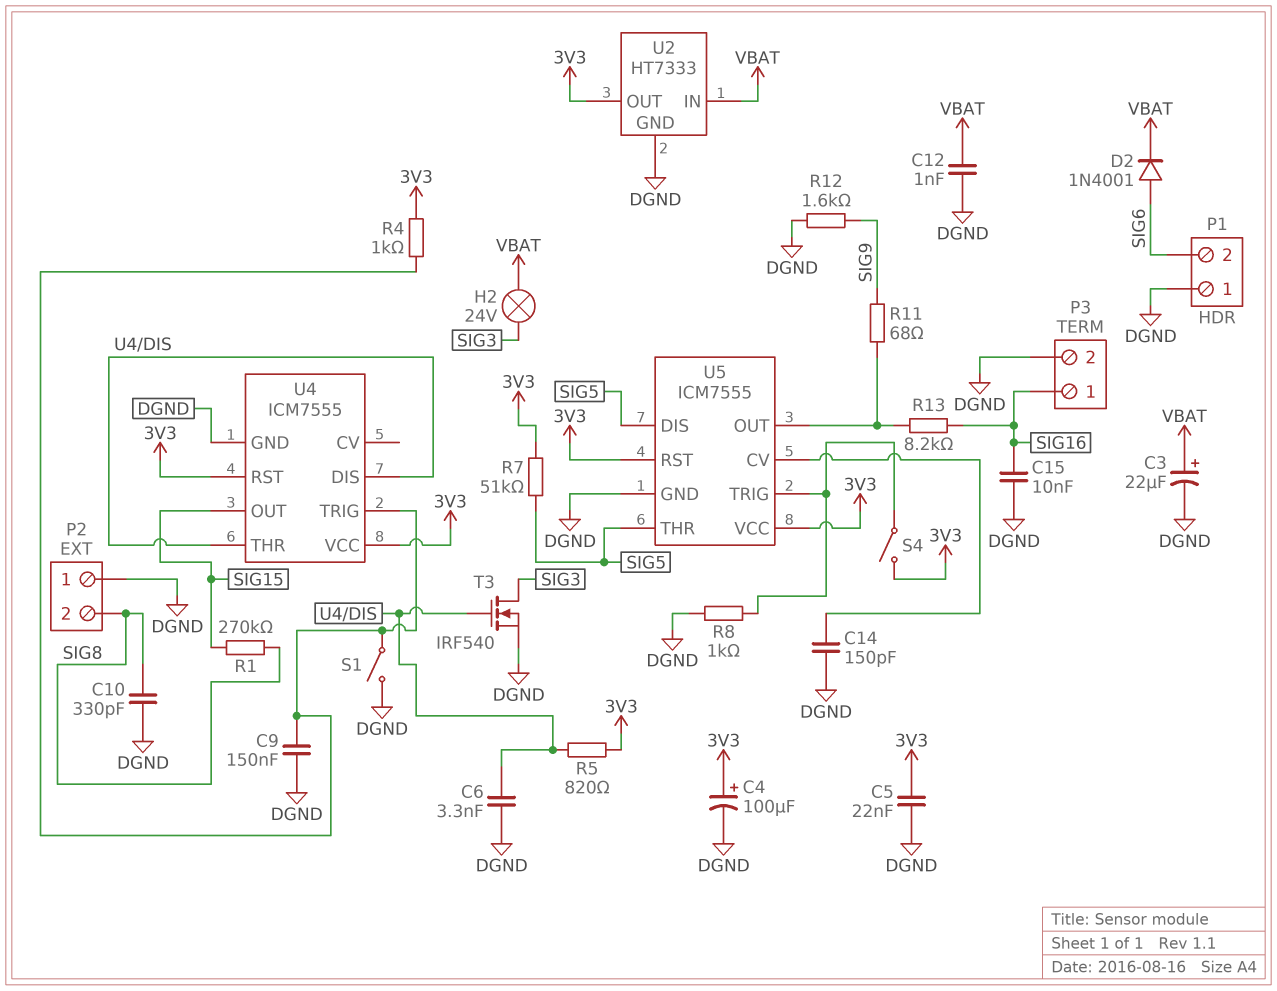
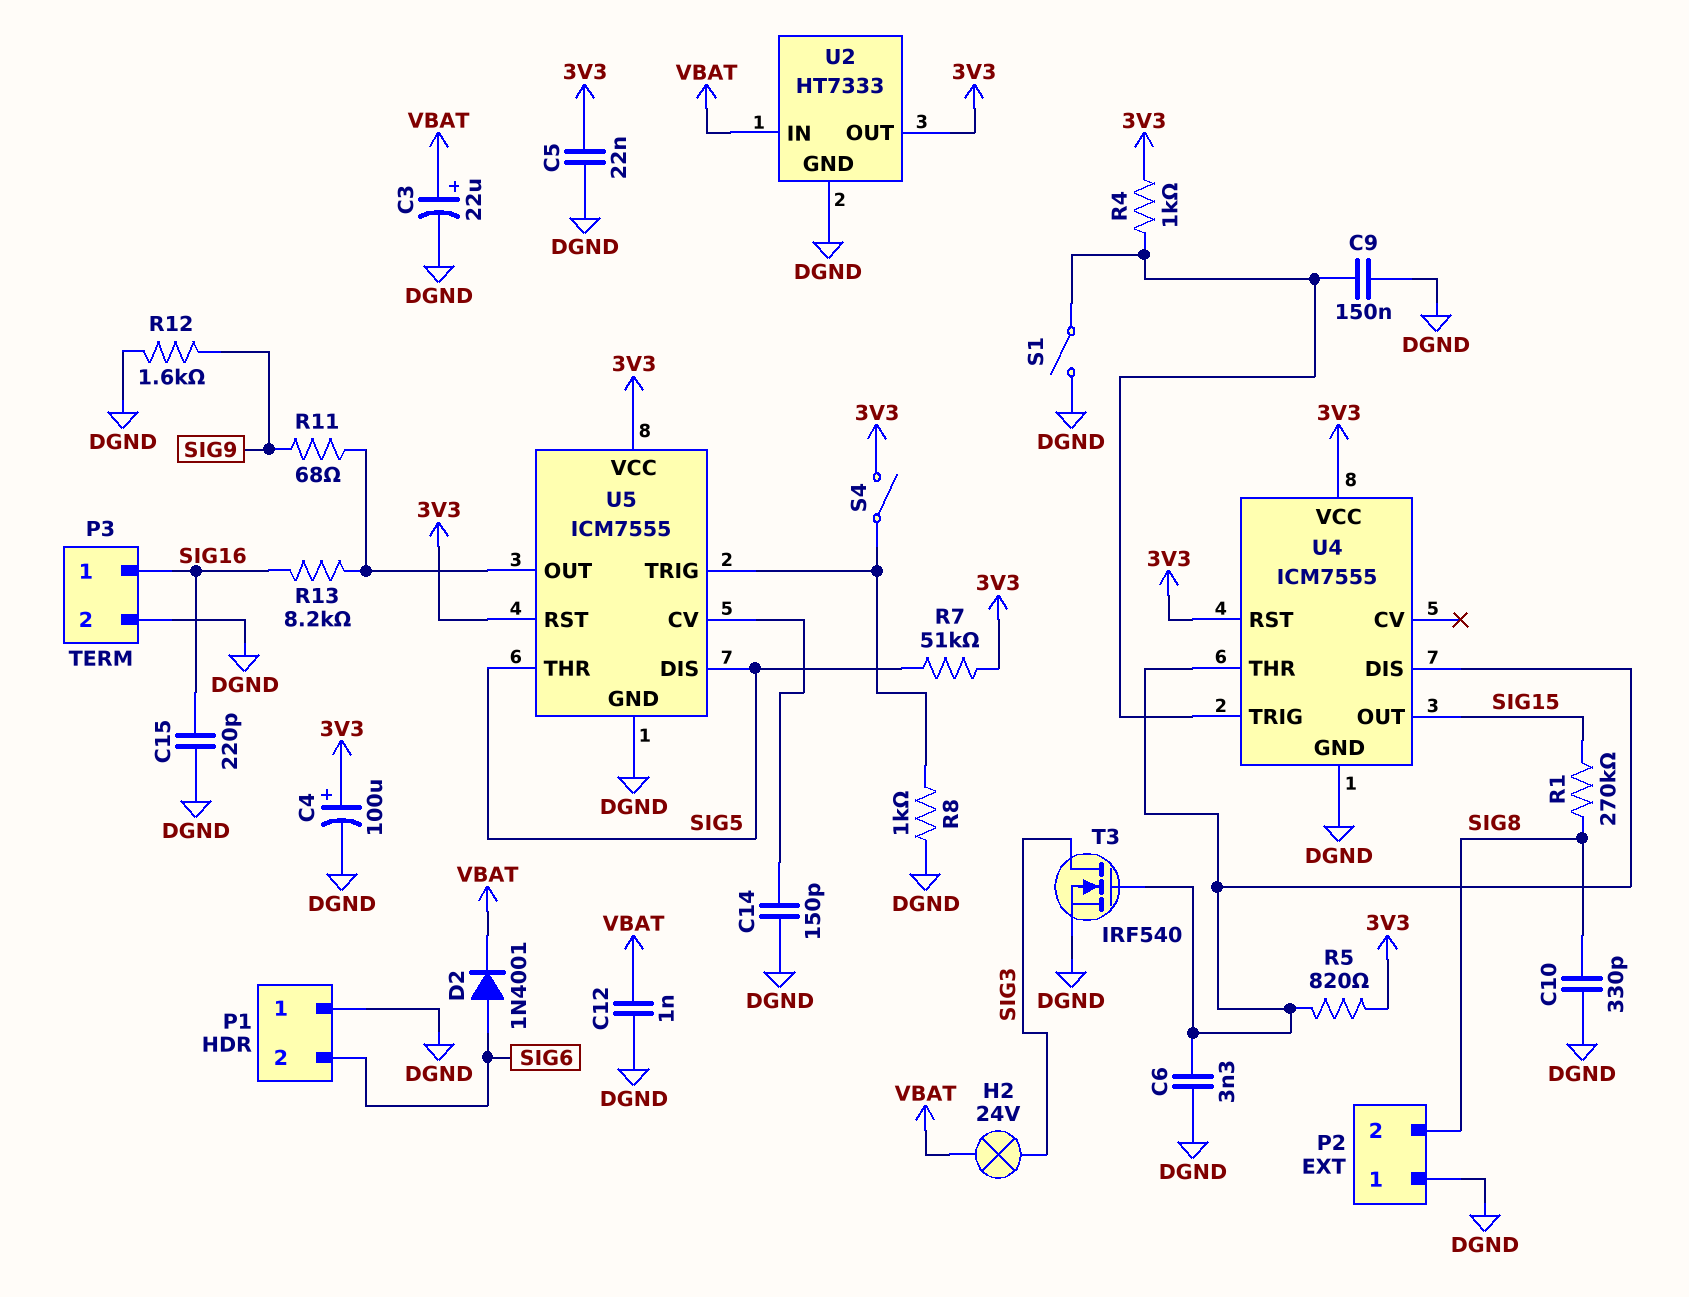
C15: 10nF (DGND, SIG16) -> 220pF (DGND, SIG16)

